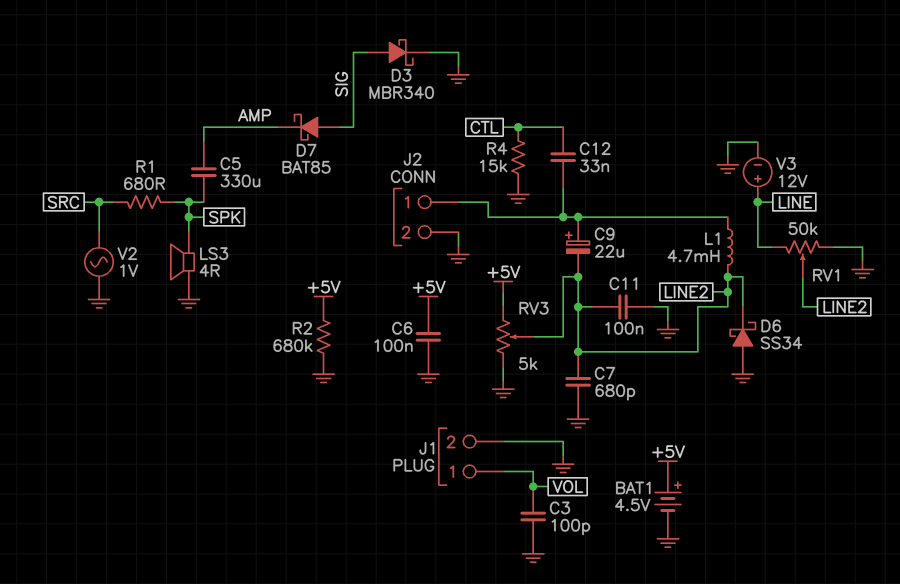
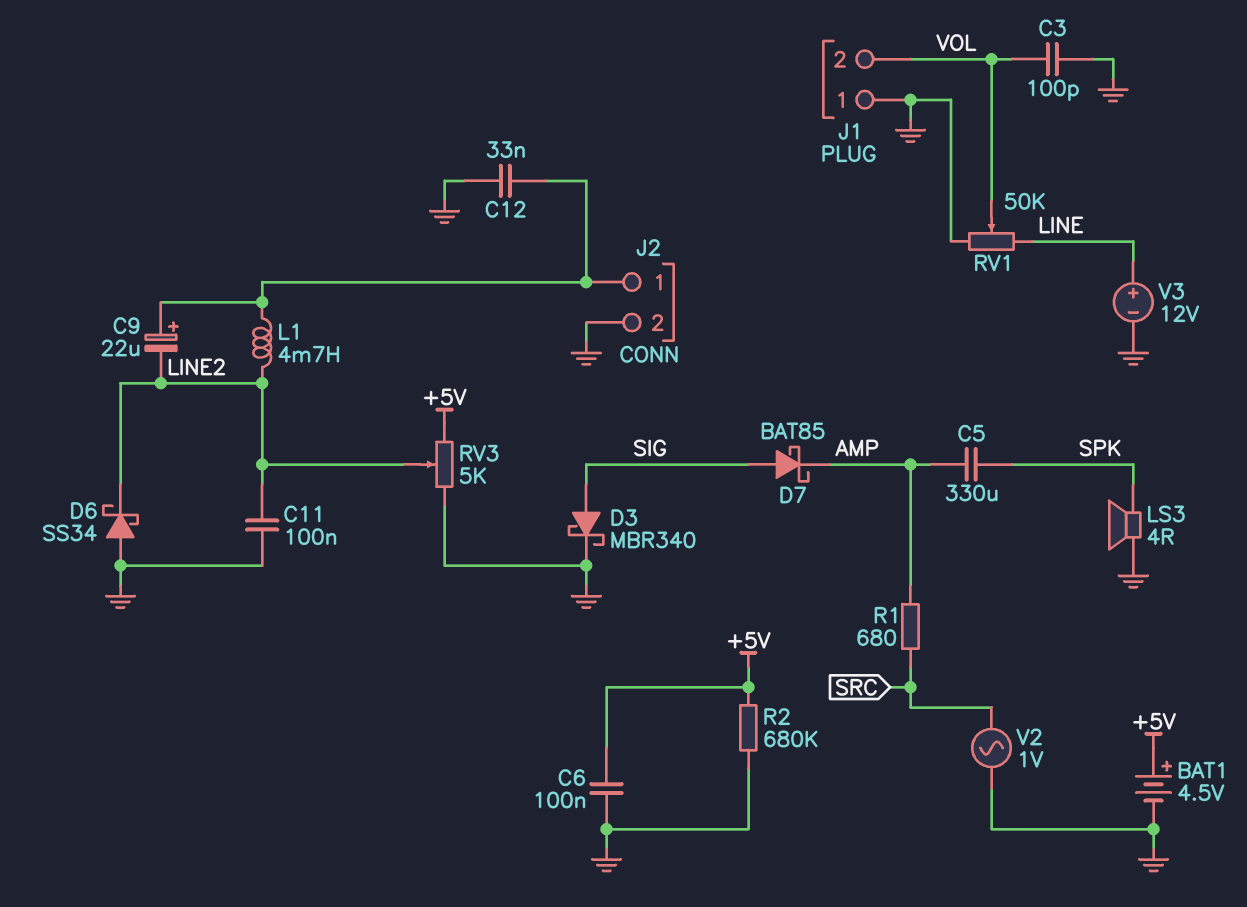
C7: 680pF (GND, LINE2) -> none
C12: 33nF (CTL, J2/1) -> 33nF (GND, J2/1)
J1 pin 1: VOL -> GND
J1 pin 2: GND -> VOL
R1: 680 (SPK, SRC) -> 680 (AMP, SRC)
R4: 15k (CTL, GND) -> none
RV1: 50k (GND, LINE, wiper LINE2) -> 50k (GND, LINE, wiper VOL)

